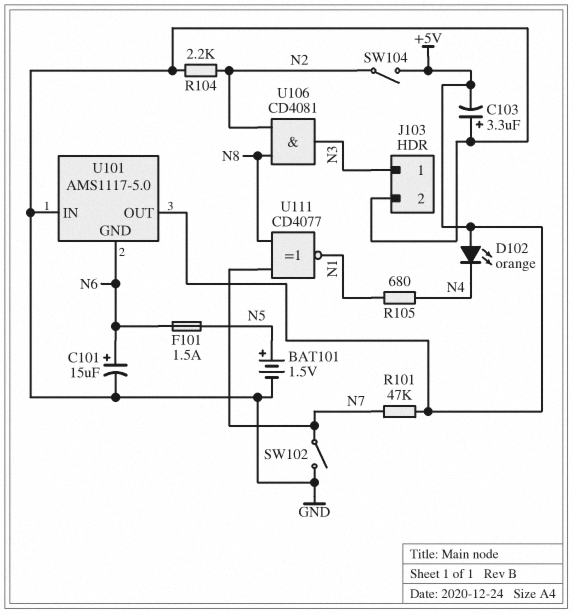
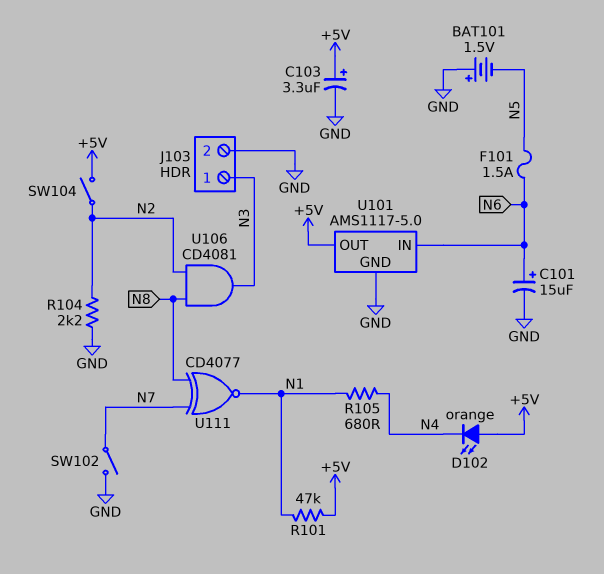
BAT101: 1.5V (plus N5, minus GND) -> 1.5V (plus GND, minus N5)
C103: 3.3uF (plus GND, minus +5V) -> 3.3uF (plus +5V, minus GND)
R101: 47k (+5V, N7) -> 47k (+5V, N1)
U101 pin GND: N6 -> GND
U101 pin IN: GND -> N6

